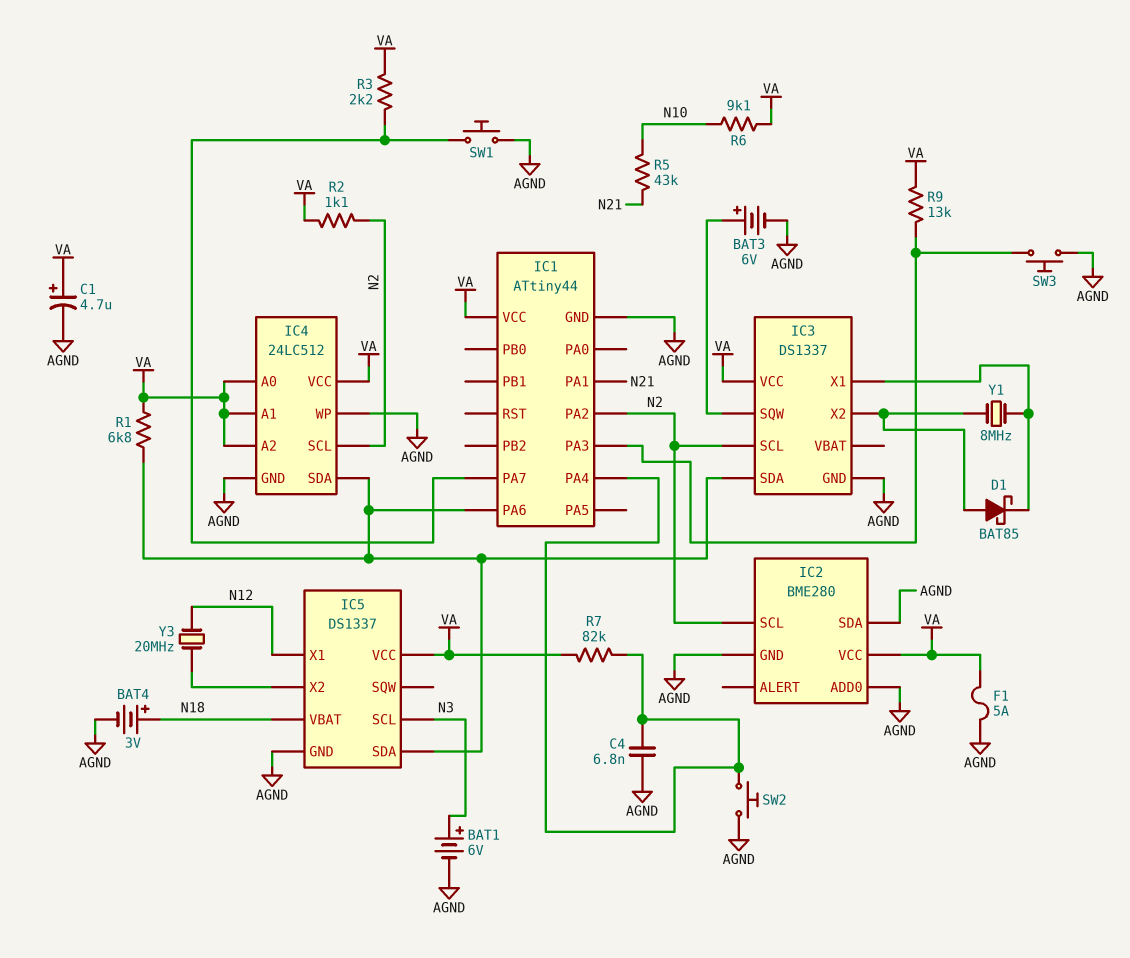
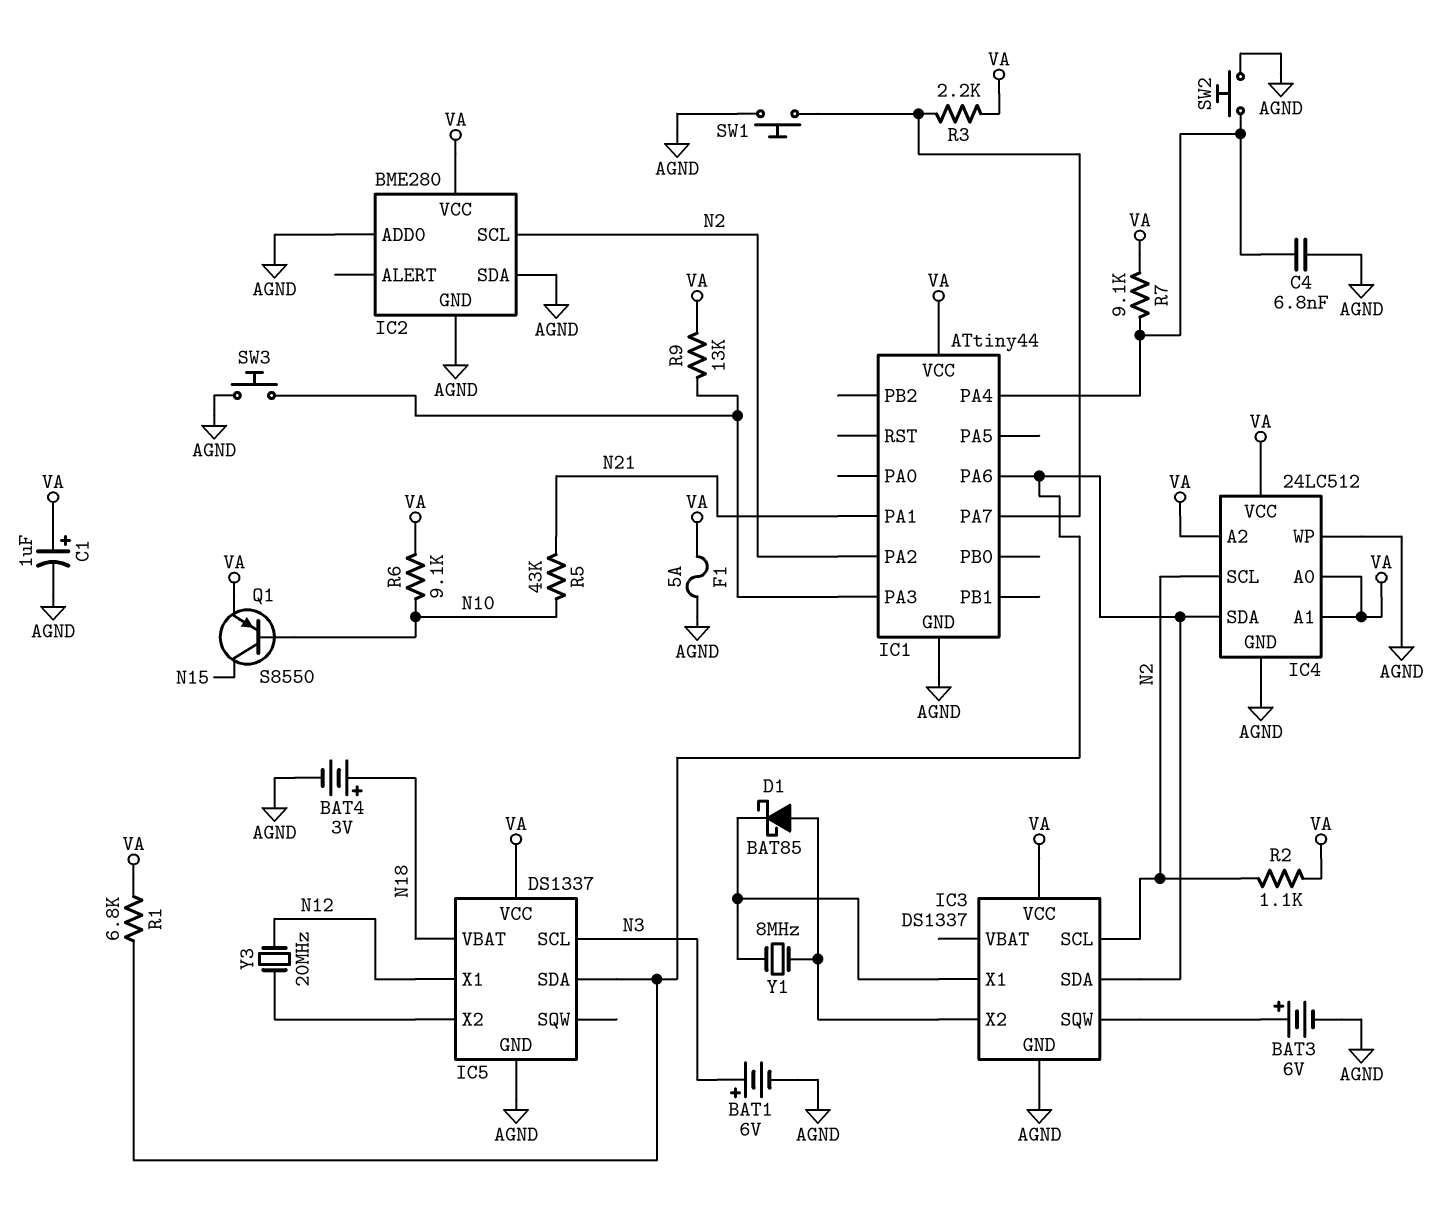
C1: 4.7uF (plus VA, minus AGND) -> 1uF (plus VA, minus AGND)
Q1: none -> PNP S8550 (B N10, C N15, E VA)
R7: 82k (IC1/PA4, VA) -> 9.1k (IC1/PA4, VA)

